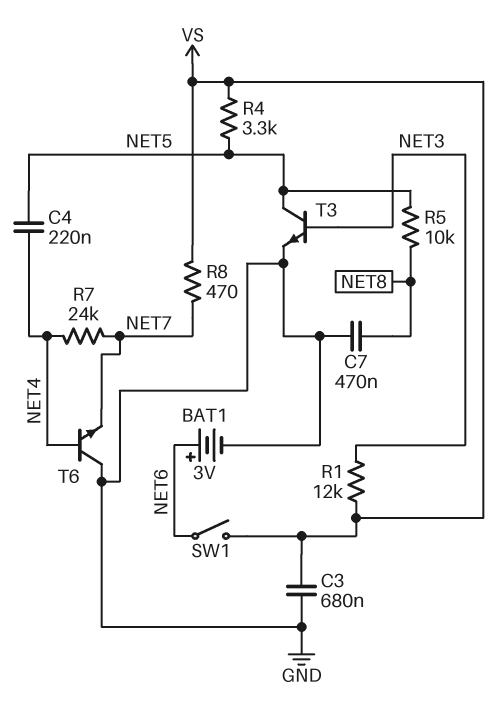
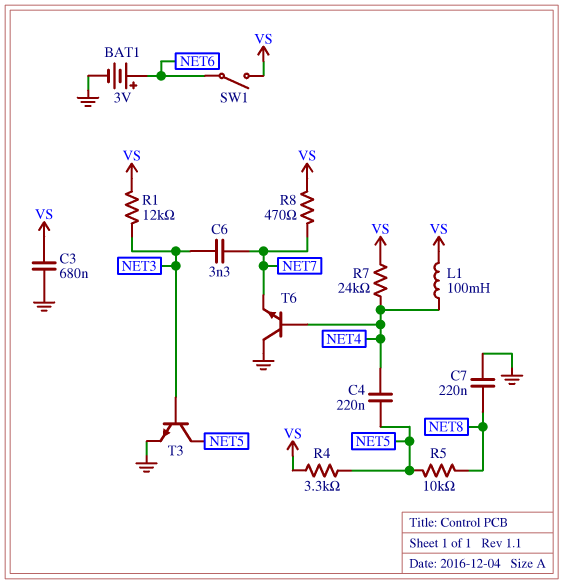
C6: none -> 3.3nF (NET3, NET7)
C7: 470nF (GND, NET8) -> 220nF (GND, NET8)
L1: none -> 100mH (NET4, VS)
R7: 24k (NET4, NET7) -> 24k (NET4, VS)

